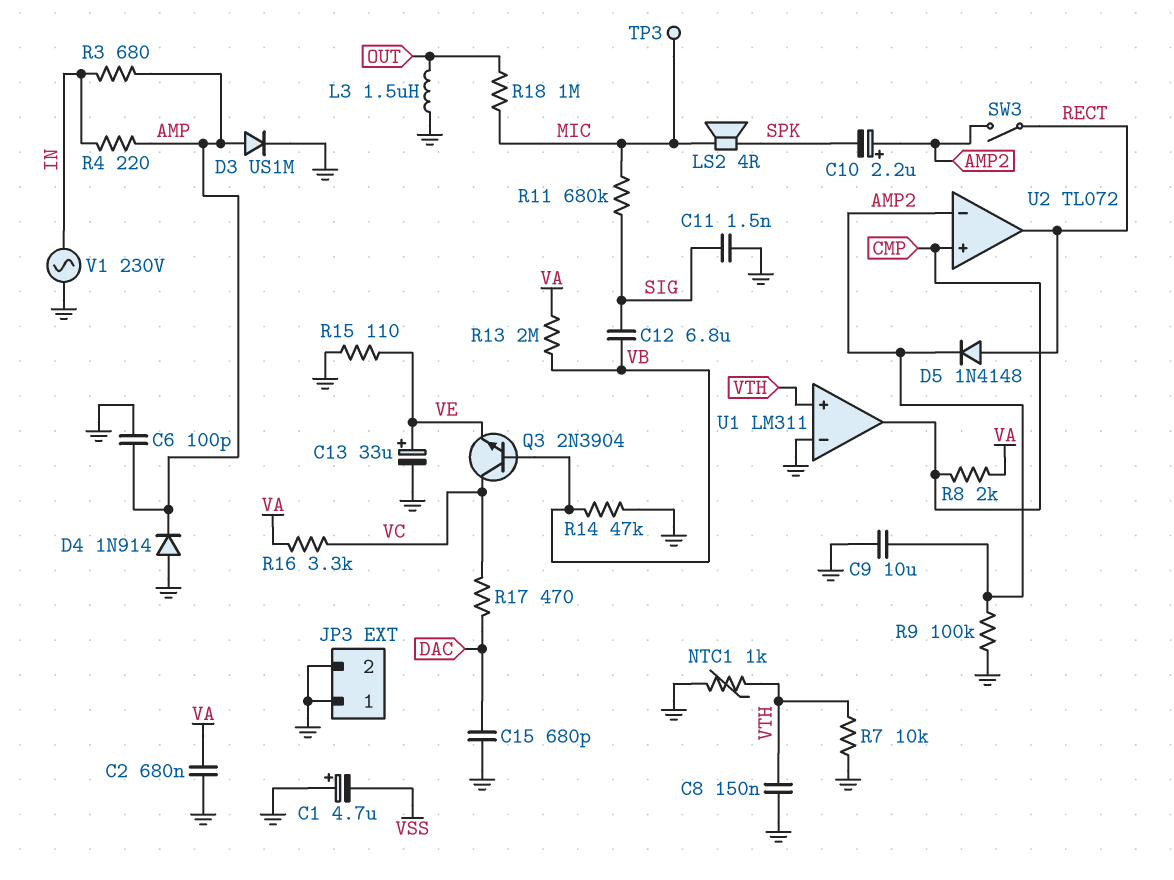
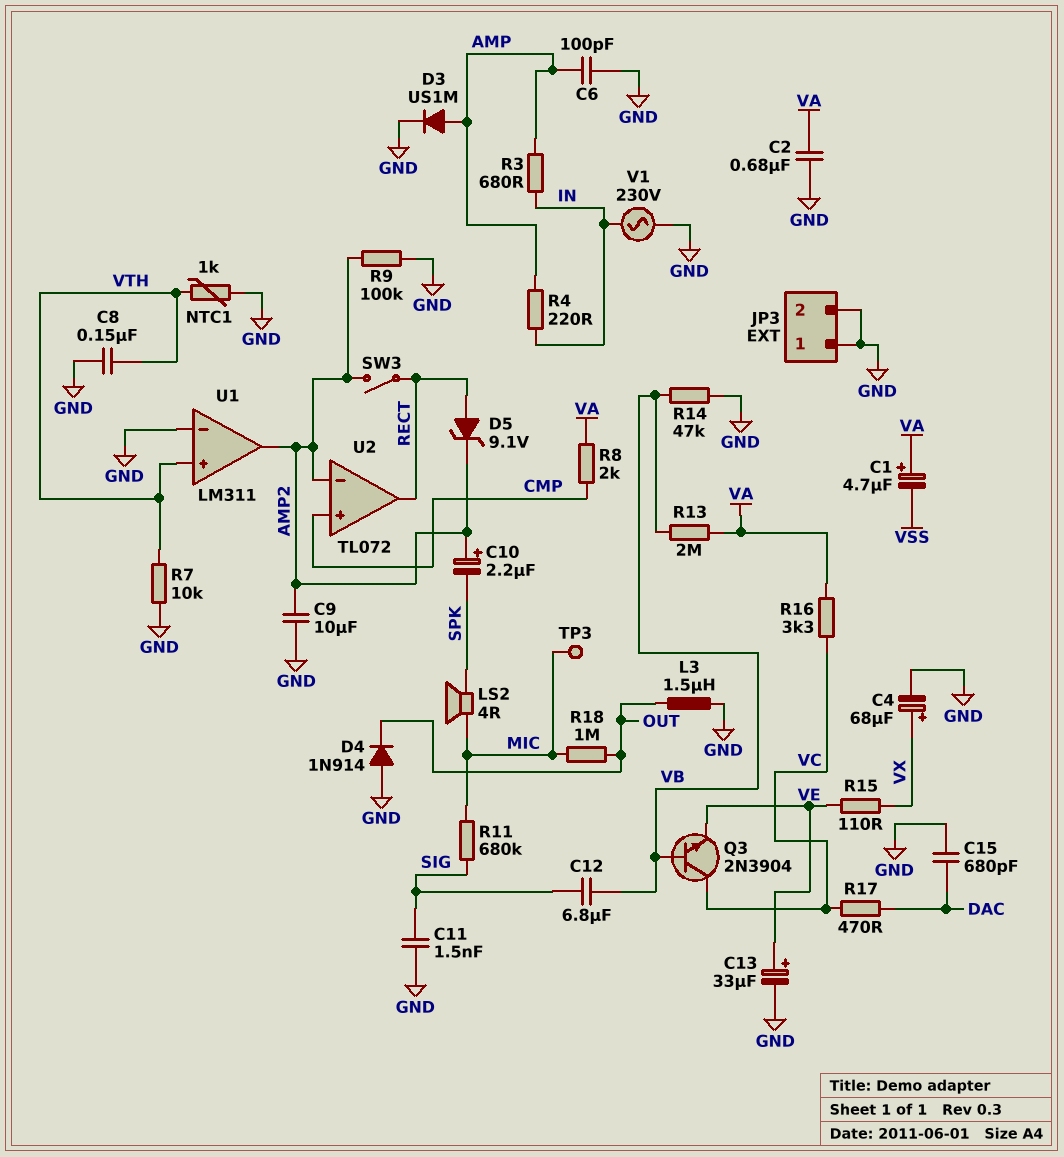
C1: 4.7uF (plus GND, minus VSS) -> 4.7uF (plus VA, minus VSS)
C4: none -> 68uF (plus VX, minus GND)
D4: diode 1N914 (A GND, K AMP) -> diode 1N914 (A GND, K OUT)
D5: diode 1N4148 (A RECT, K AMP2) -> zener 9.1V (A RECT, K AMP2)
R15: 110 (GND, VE) -> 110 (VE, VX)
U1 pin out: CMP -> AMP2

